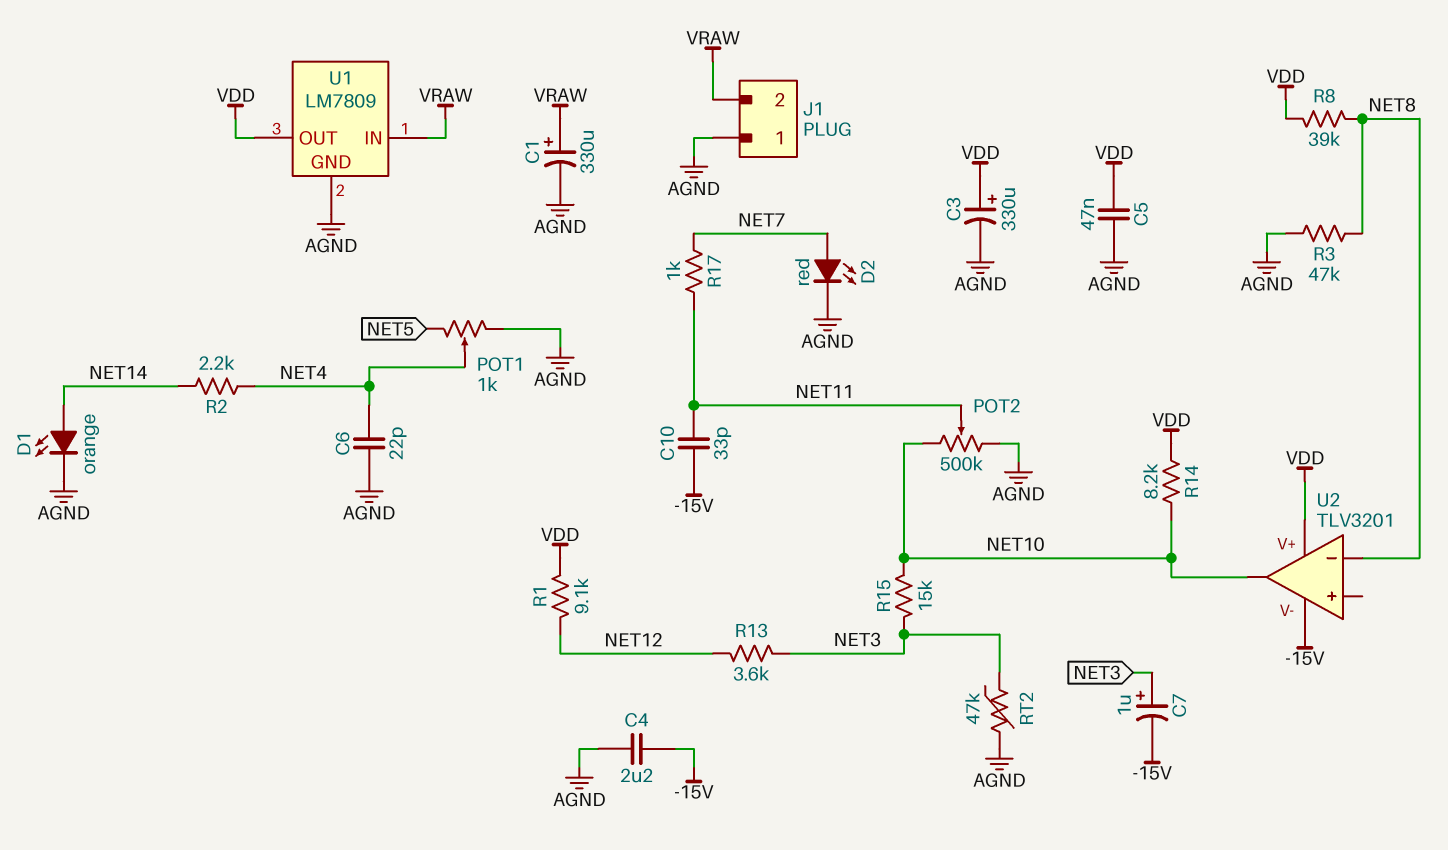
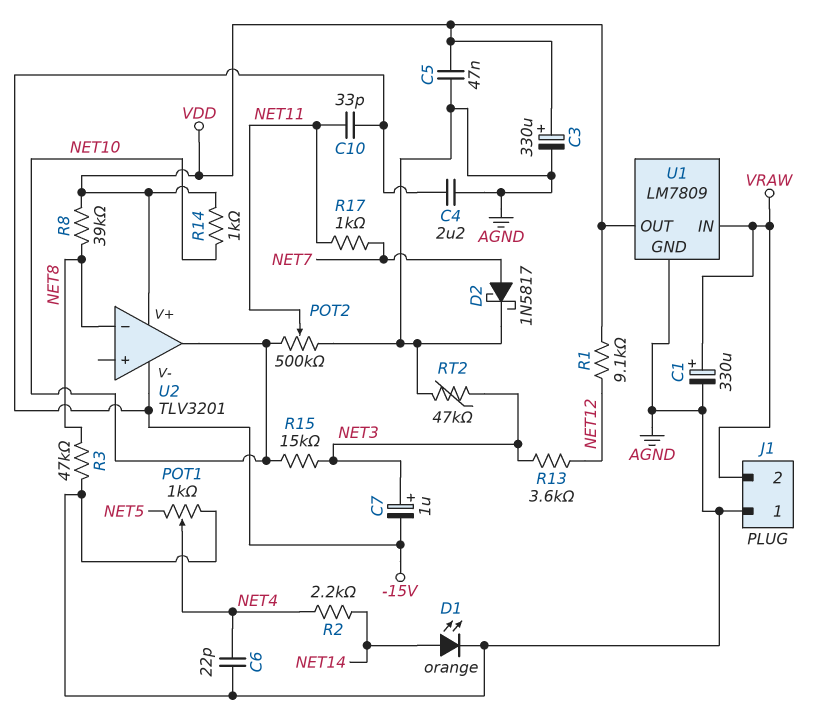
D2: LED red (A NET7, K AGND) -> schottky 1N5817 (A NET7, K AGND)
R14: 8.2k (NET10, VDD) -> 1k (NET10, VDD)

